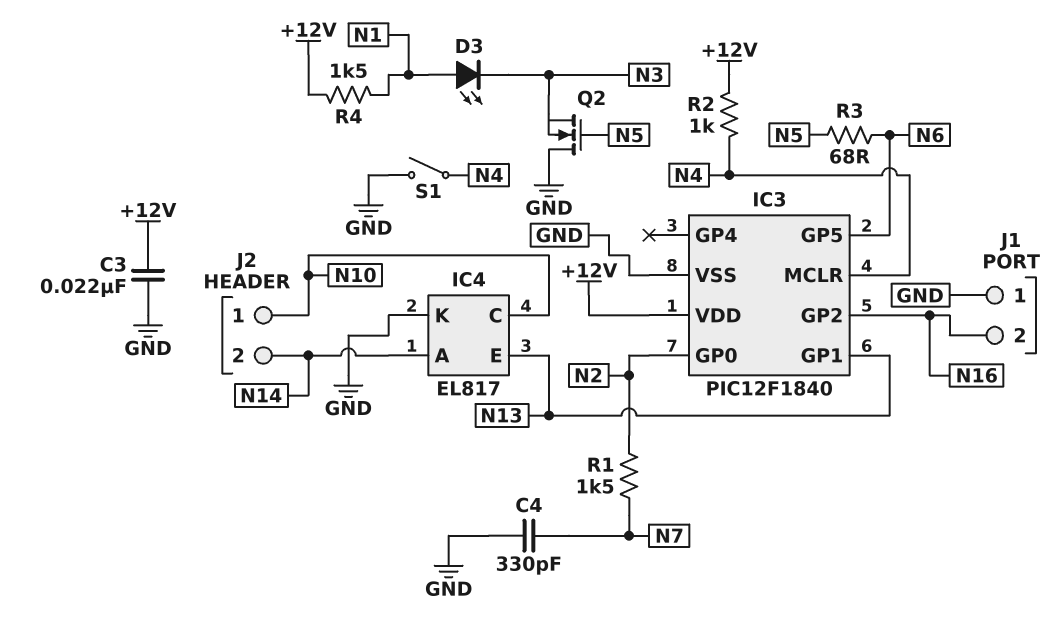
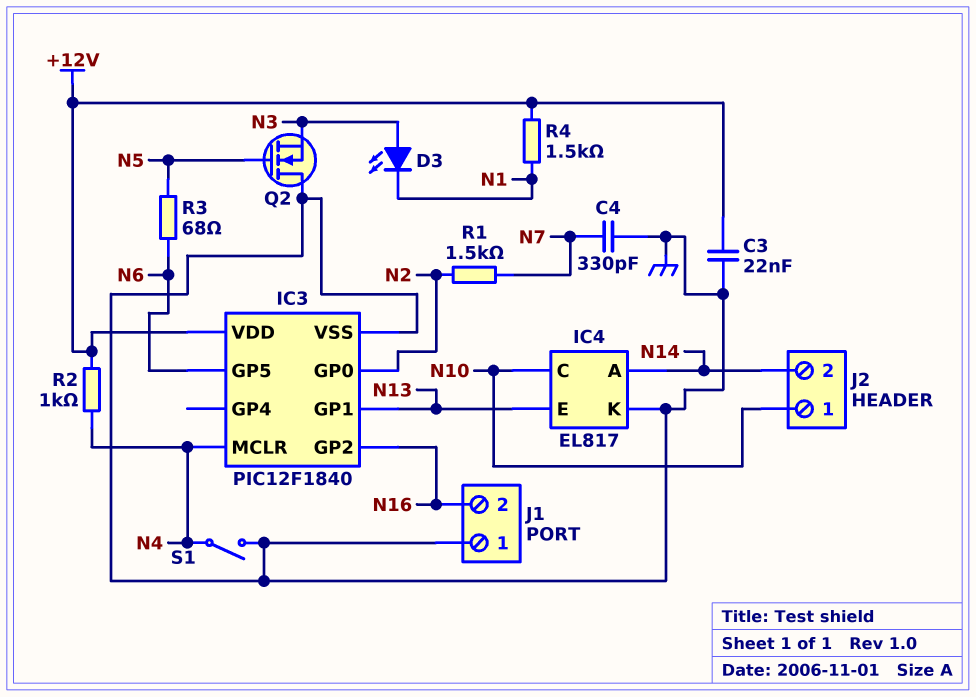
D3: LED (A N1, K N3) -> LED (A N3, K N1)

